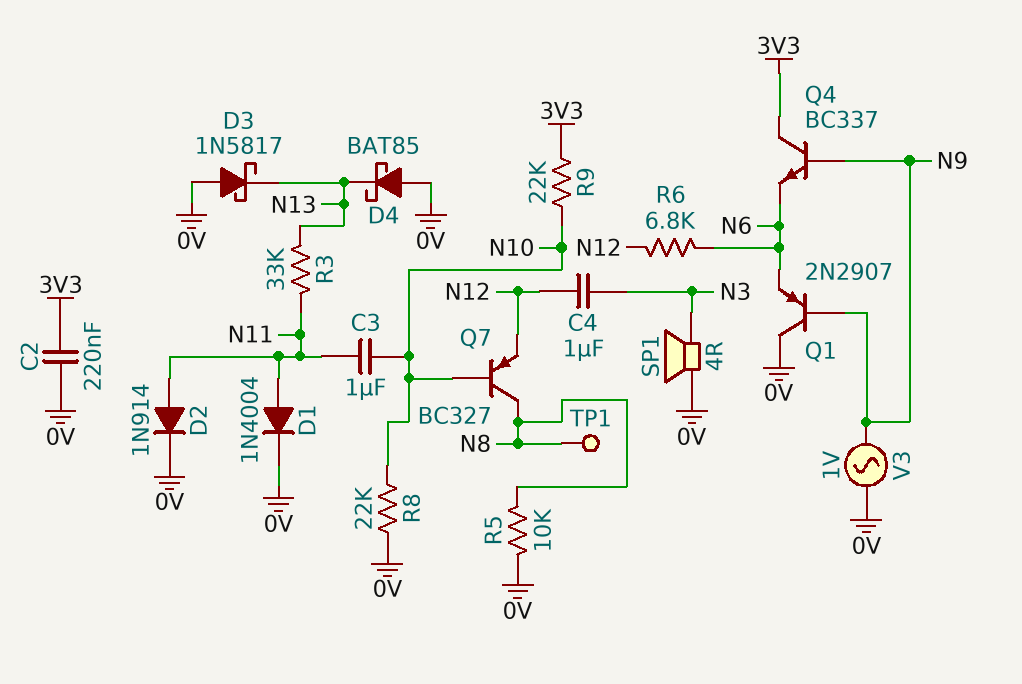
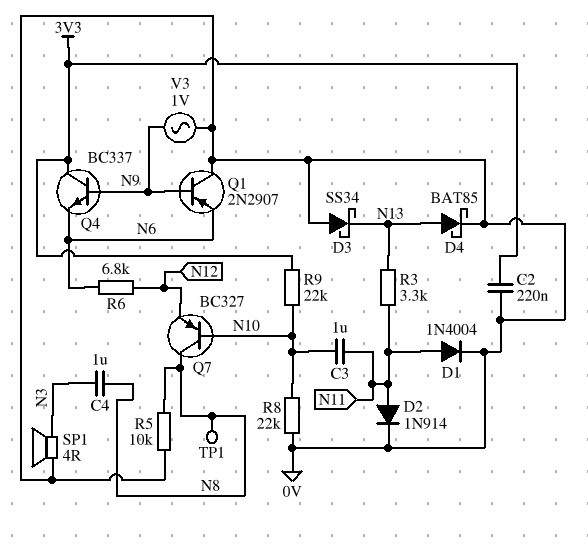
C4: 1uF (N3, N12) -> 1uF (N3, N8)
D3: schottky 1N5817 (A 0V, K N13) -> schottky SS34 (A 0V, K N13)
D4: schottky BAT85 (A 0V, K N13) -> schottky BAT85 (A N13, K 0V)
R3: 33k (N11, N13) -> 3.3k (N11, N13)

